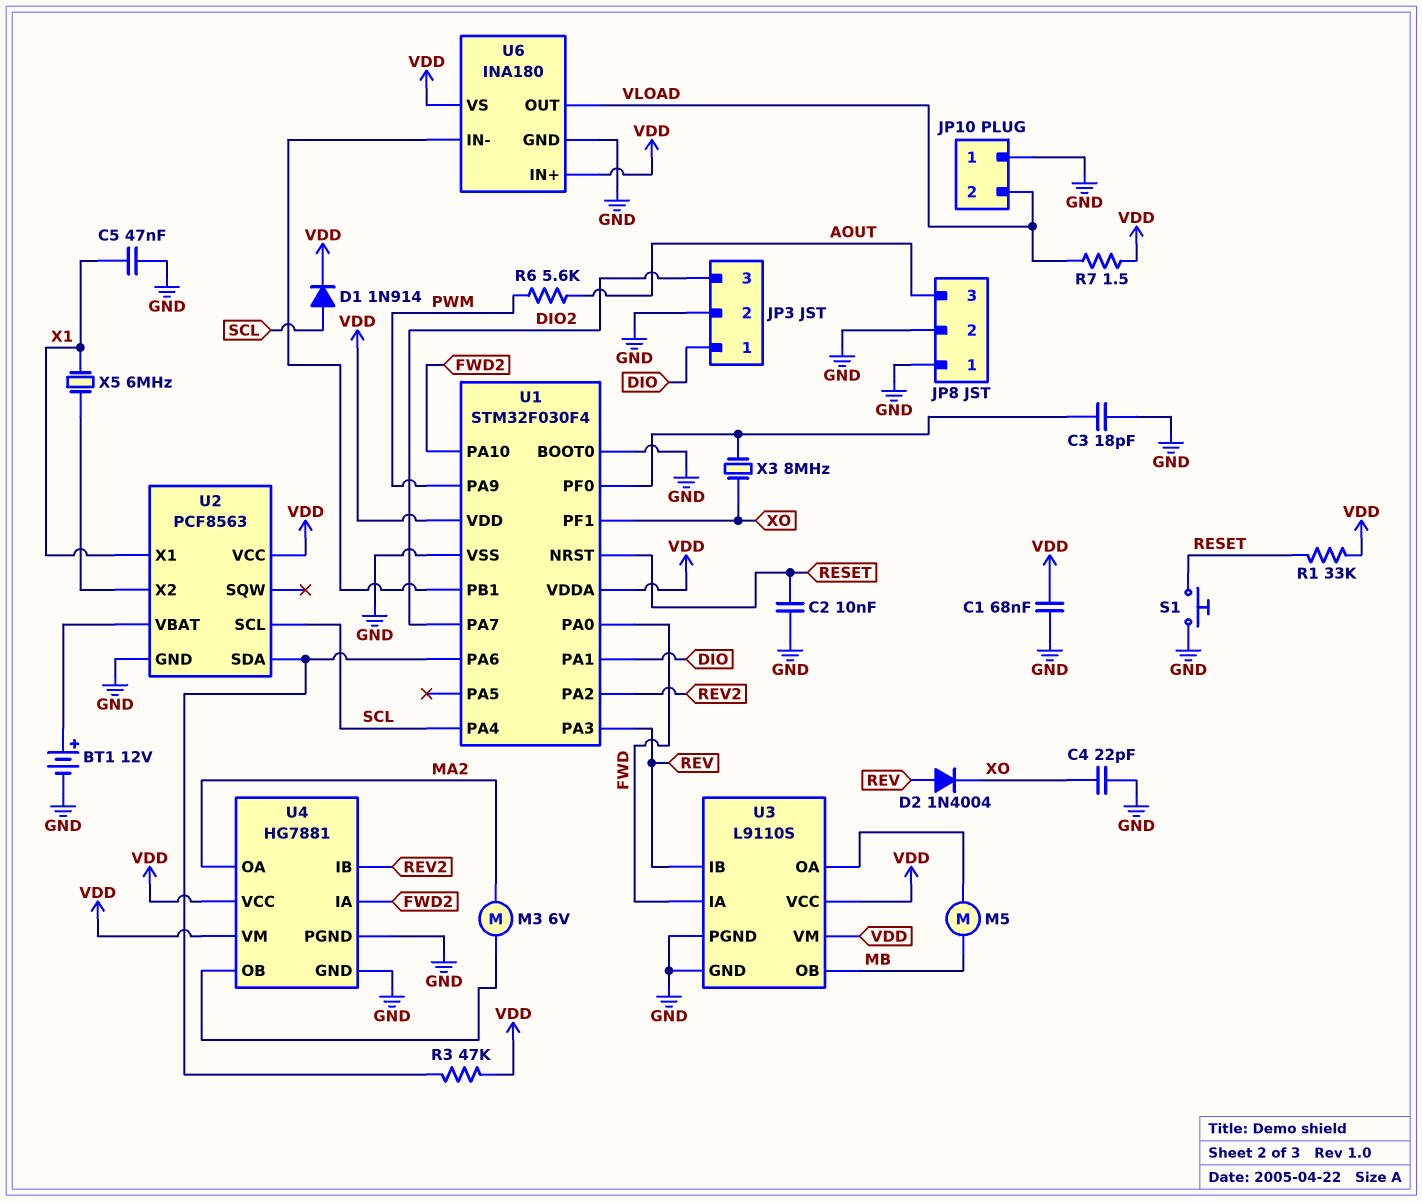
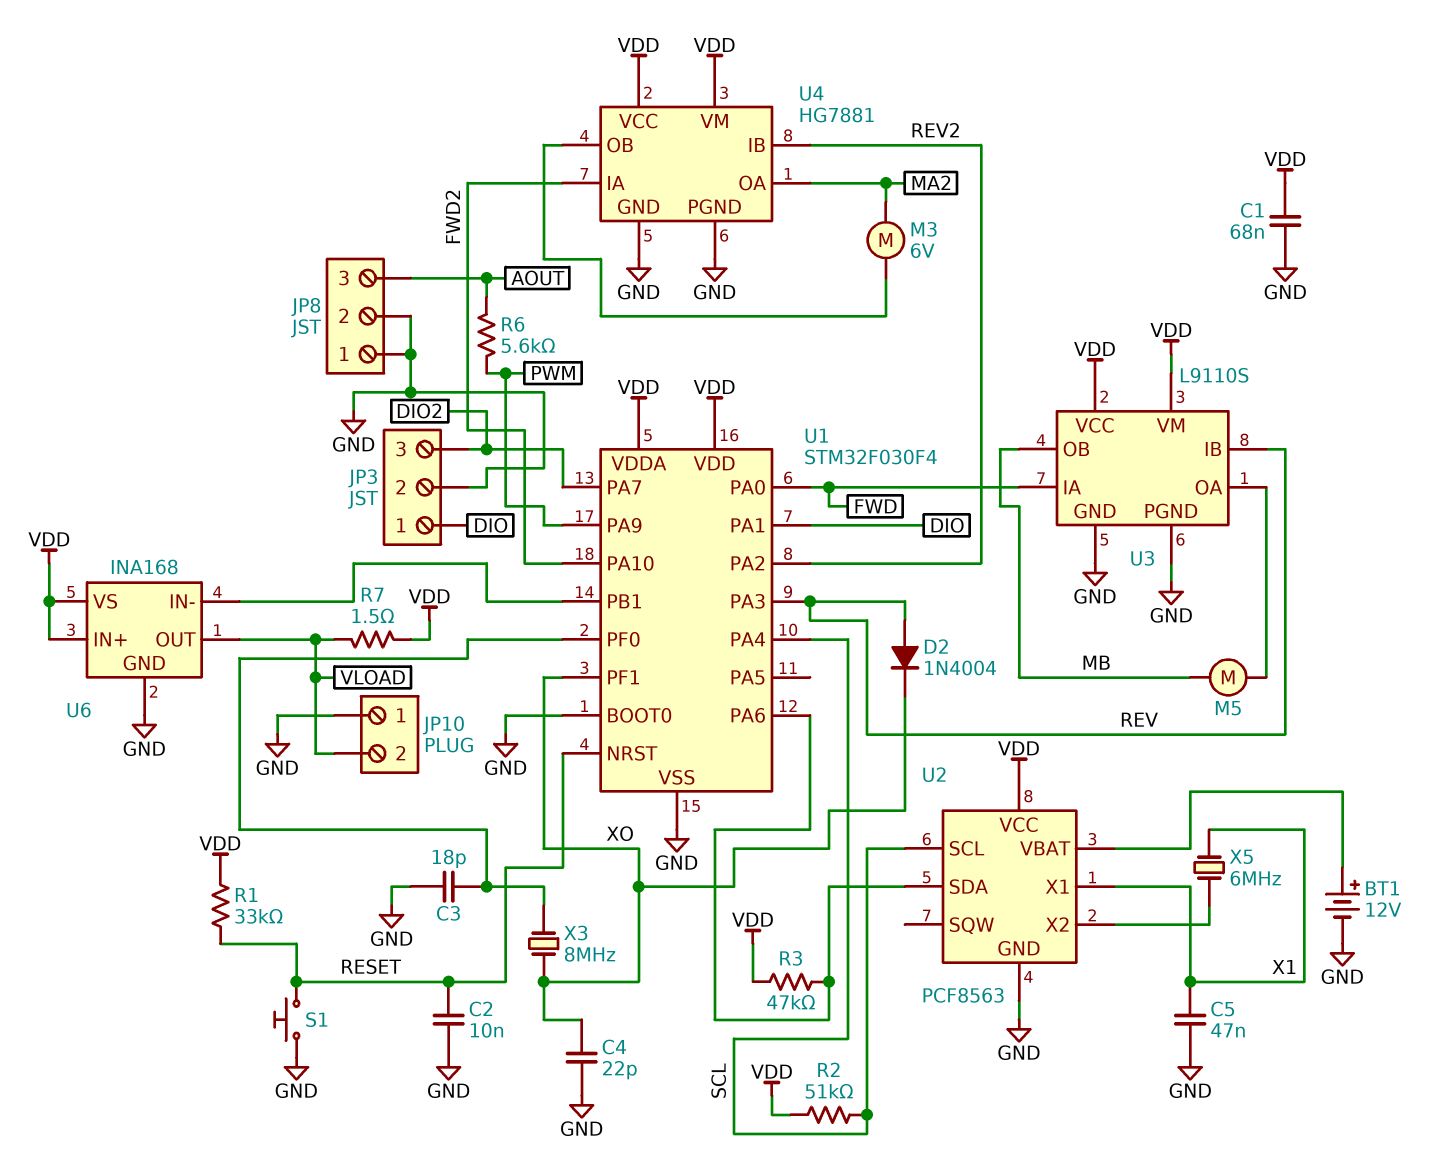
D1: diode 1N914 (A SCL, K VDD) -> none
R2: none -> 51k (SCL, VDD)
U6: INA180 -> INA168

